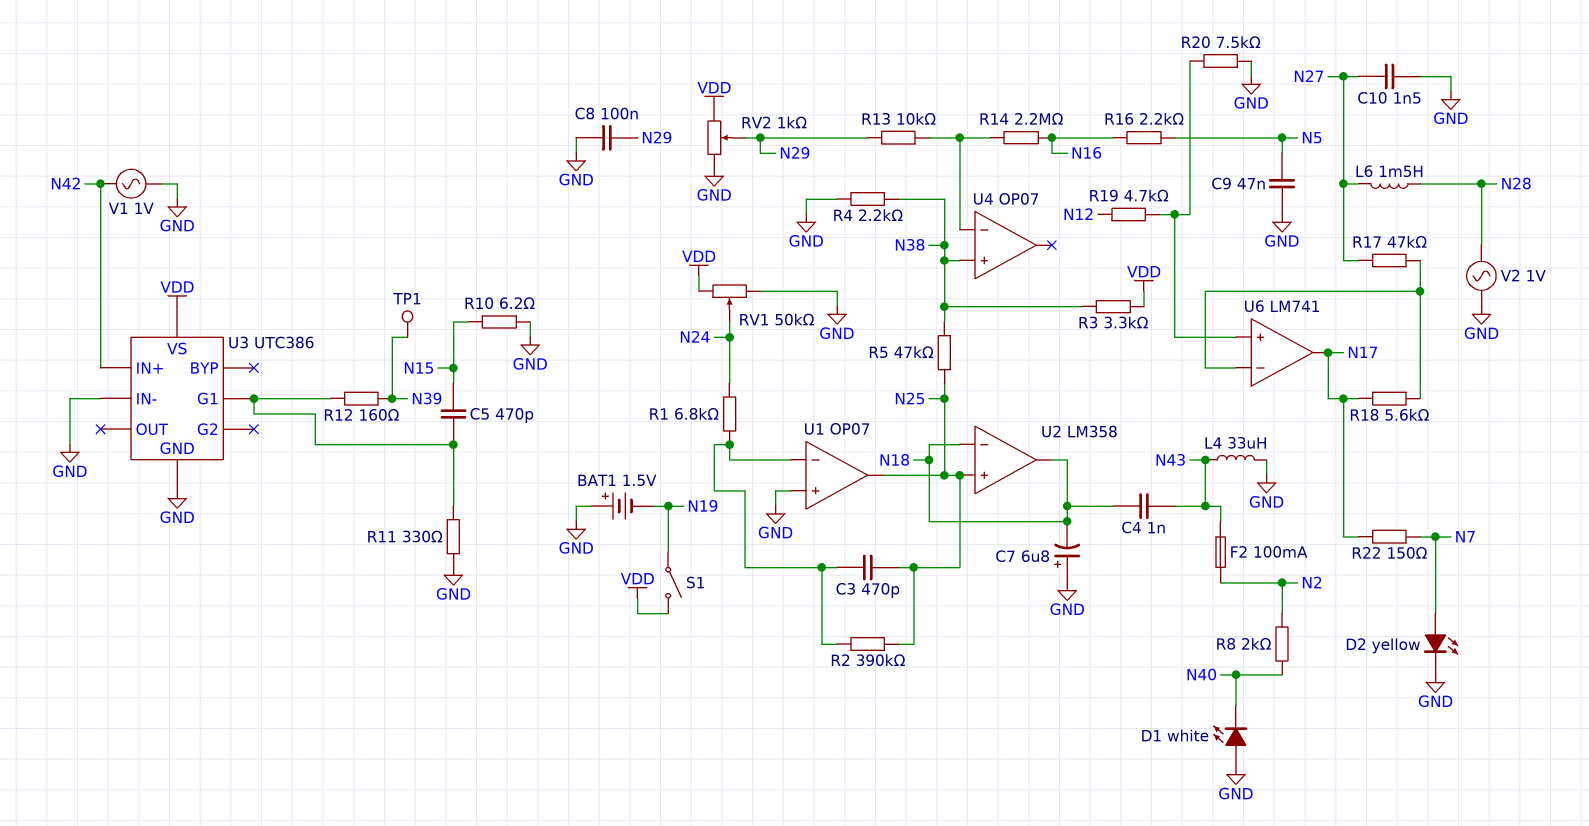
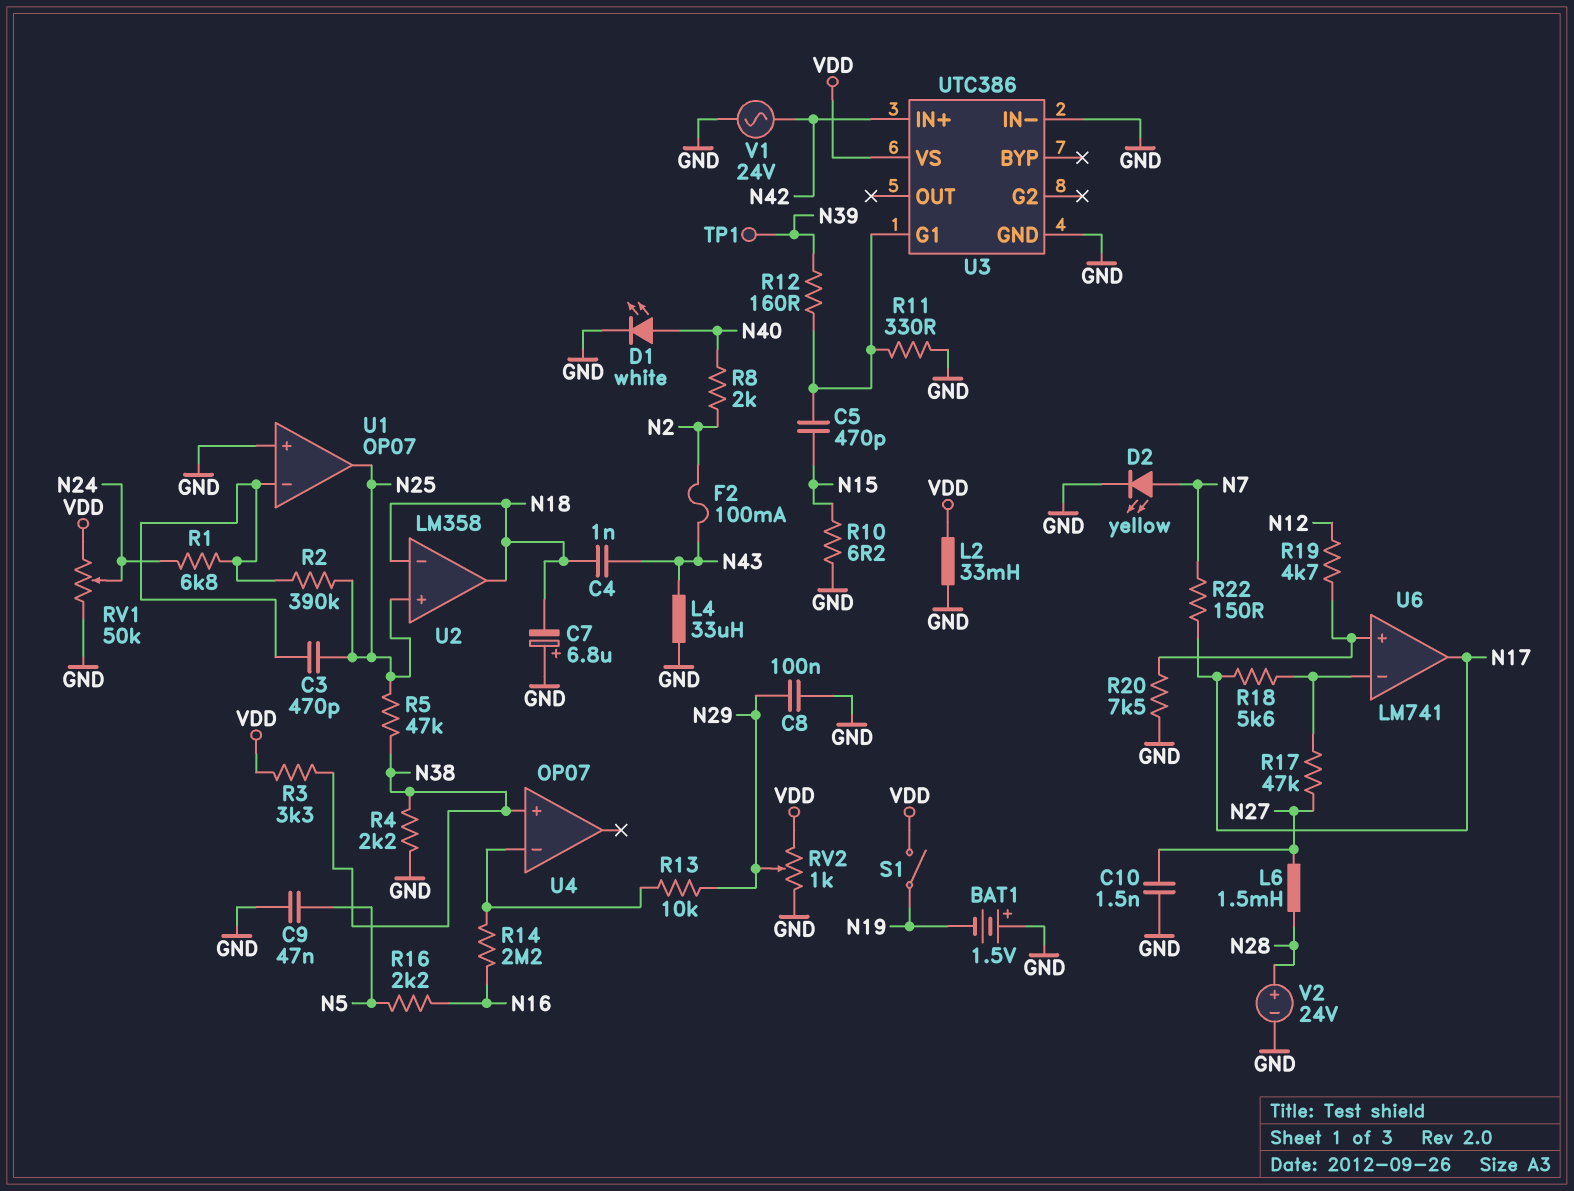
D1: LED white (A GND, K N40) -> LED white (A N40, K GND)
L2: none -> 33mH (GND, VDD)
V1: AC 1V (GND, N42) -> AC 24V (GND, N42)
V2: AC 1V (GND, N28) -> 24V (plus N28, minus GND)

